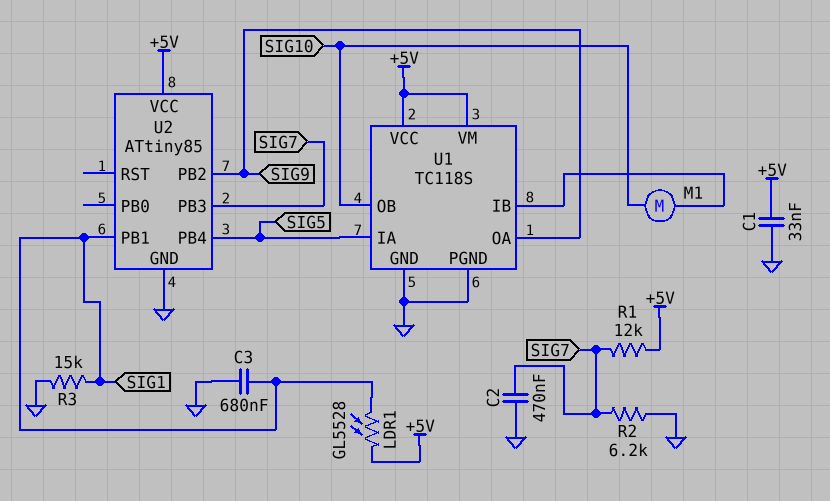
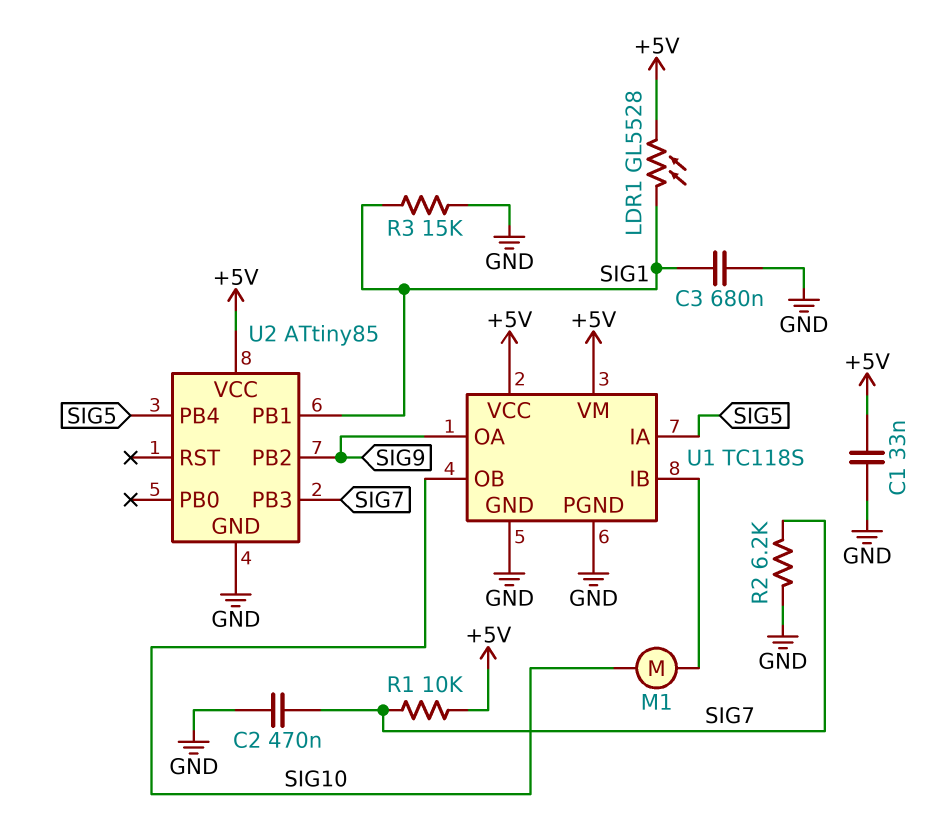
R1: 12k (+5V, SIG7) -> 10k (+5V, SIG7)

